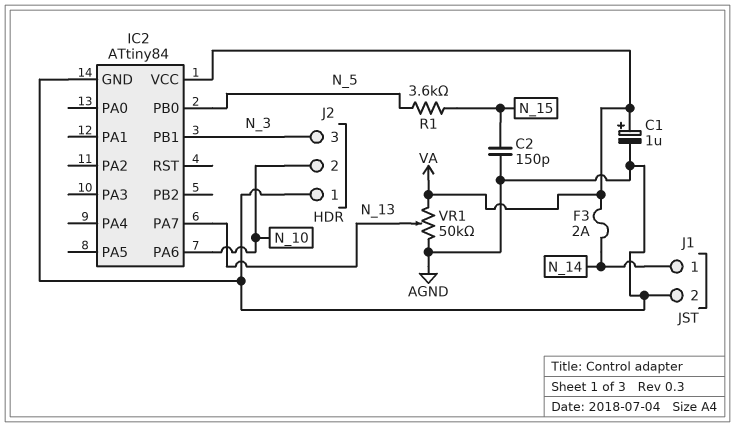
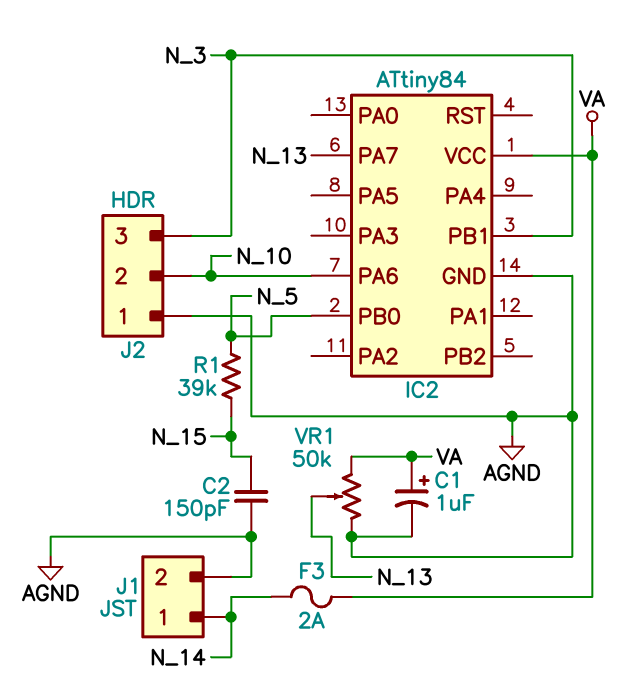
R1: 3.6k (N_5, N_15) -> 39k (N_5, N_15)

